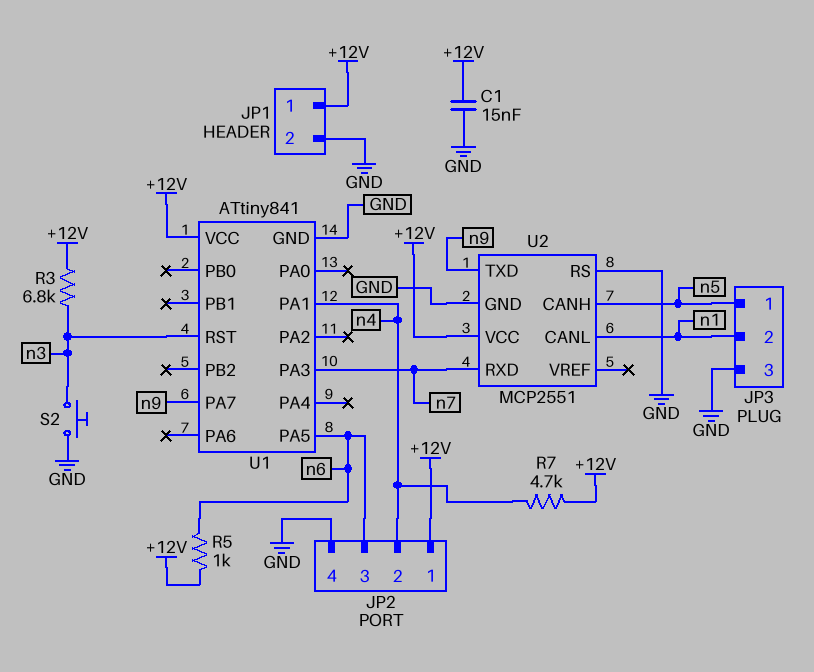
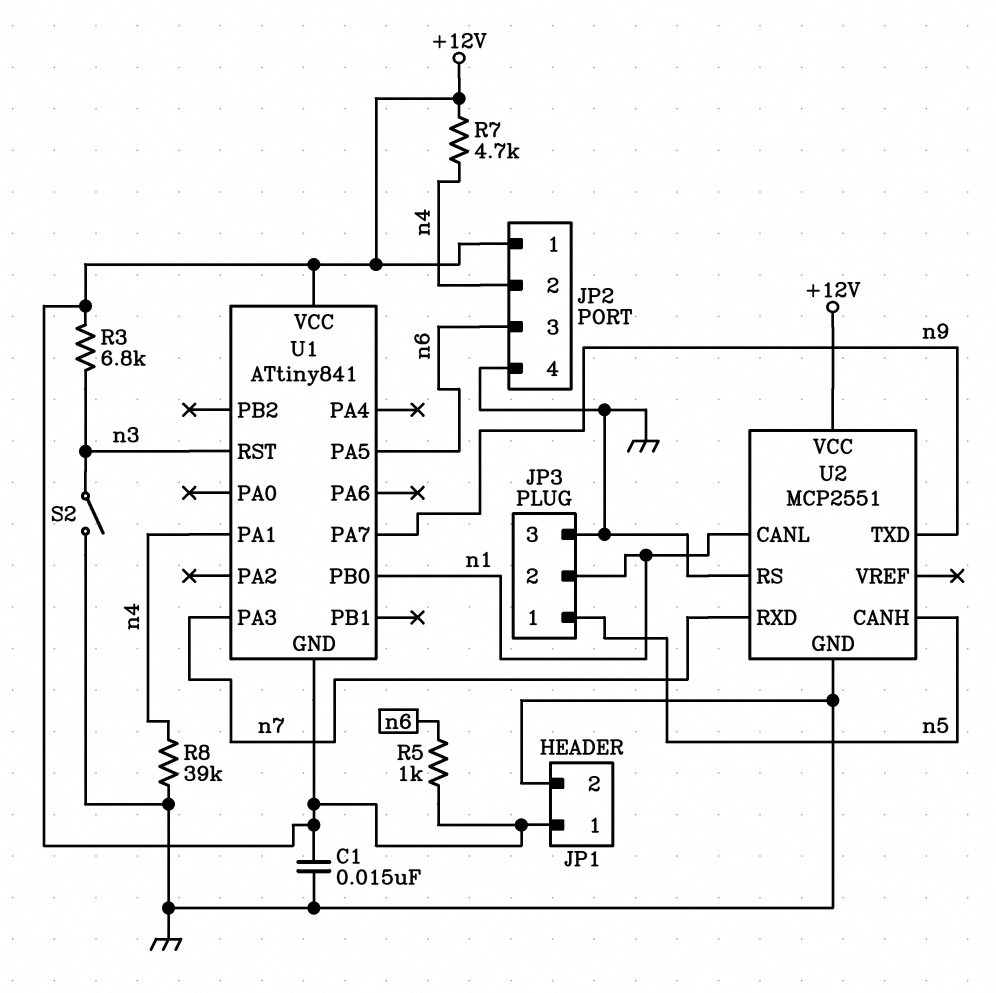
R8: none -> 39k (GND, n4)
S2: button (GND, n3) -> switch (GND, n3)
U1 pin GND: GND -> +12V
U1 pin PB0: none -> n1

